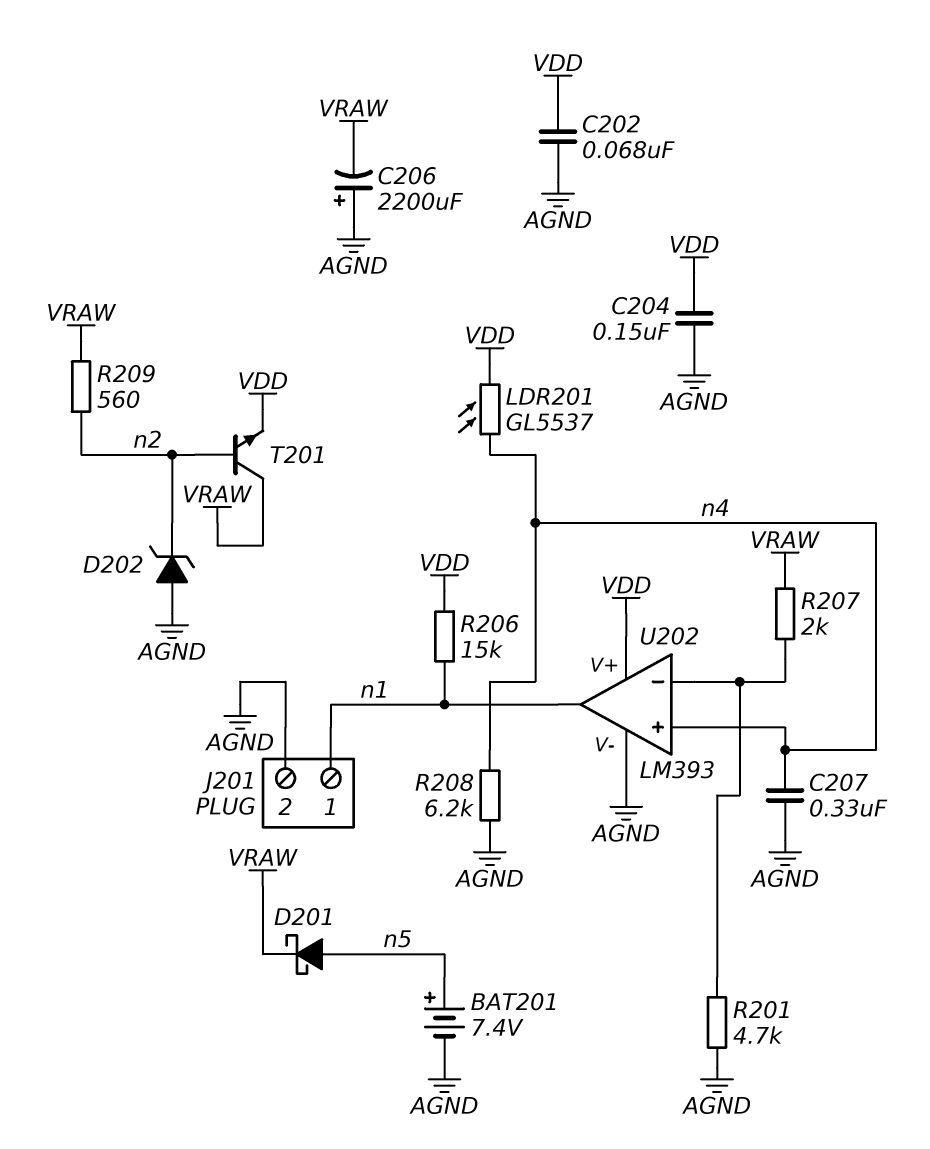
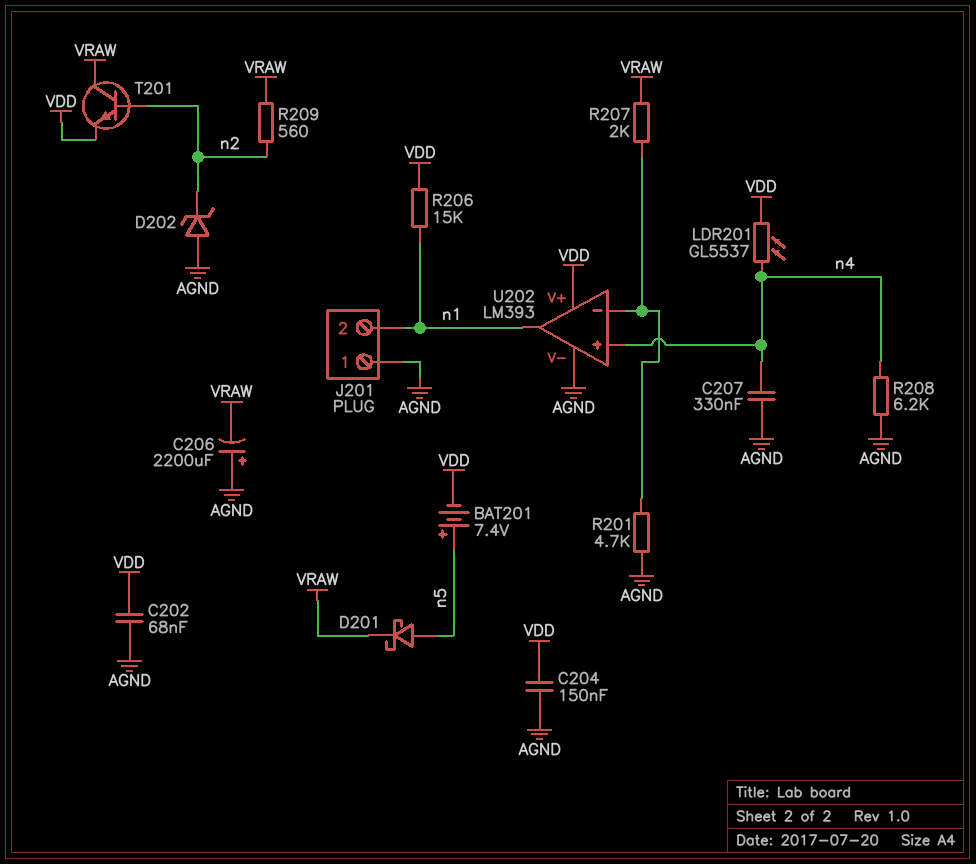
BAT201: 7.4V (plus n5, minus AGND) -> 7.4V (plus n5, minus VDD)
J201 pin 1: n1 -> AGND
J201 pin 2: AGND -> n1

